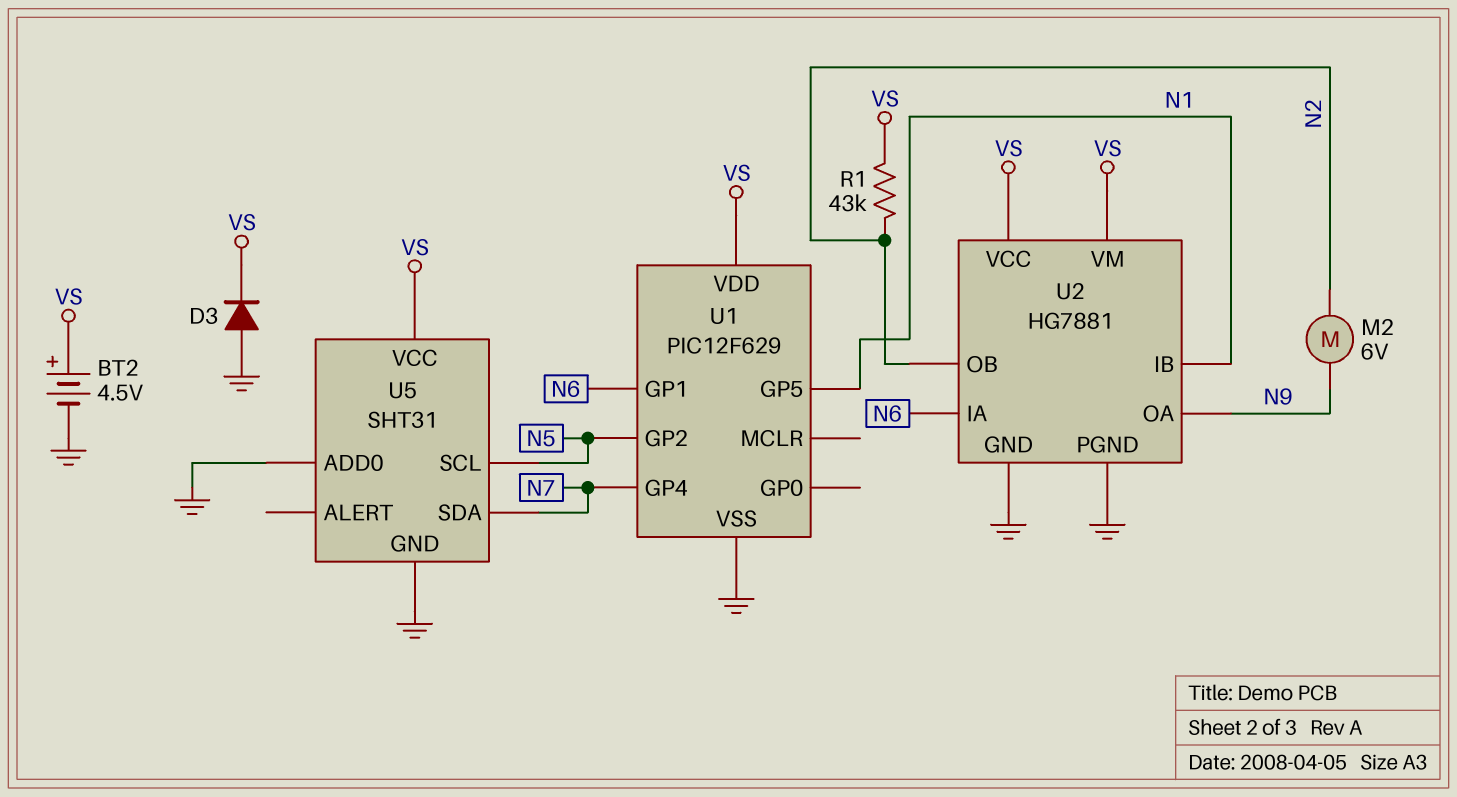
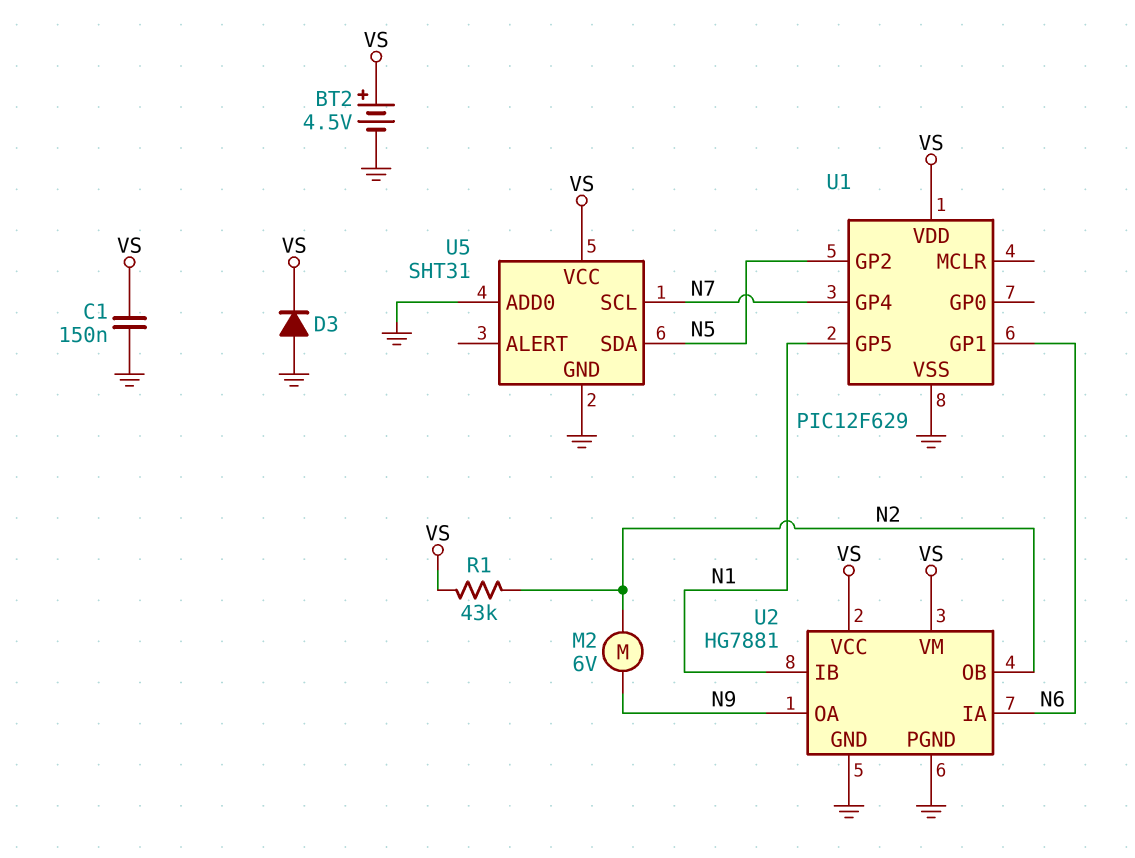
C1: none -> 150nF (GND, VS)
U5 pin SCL: N5 -> N7
U5 pin SDA: N7 -> N5

